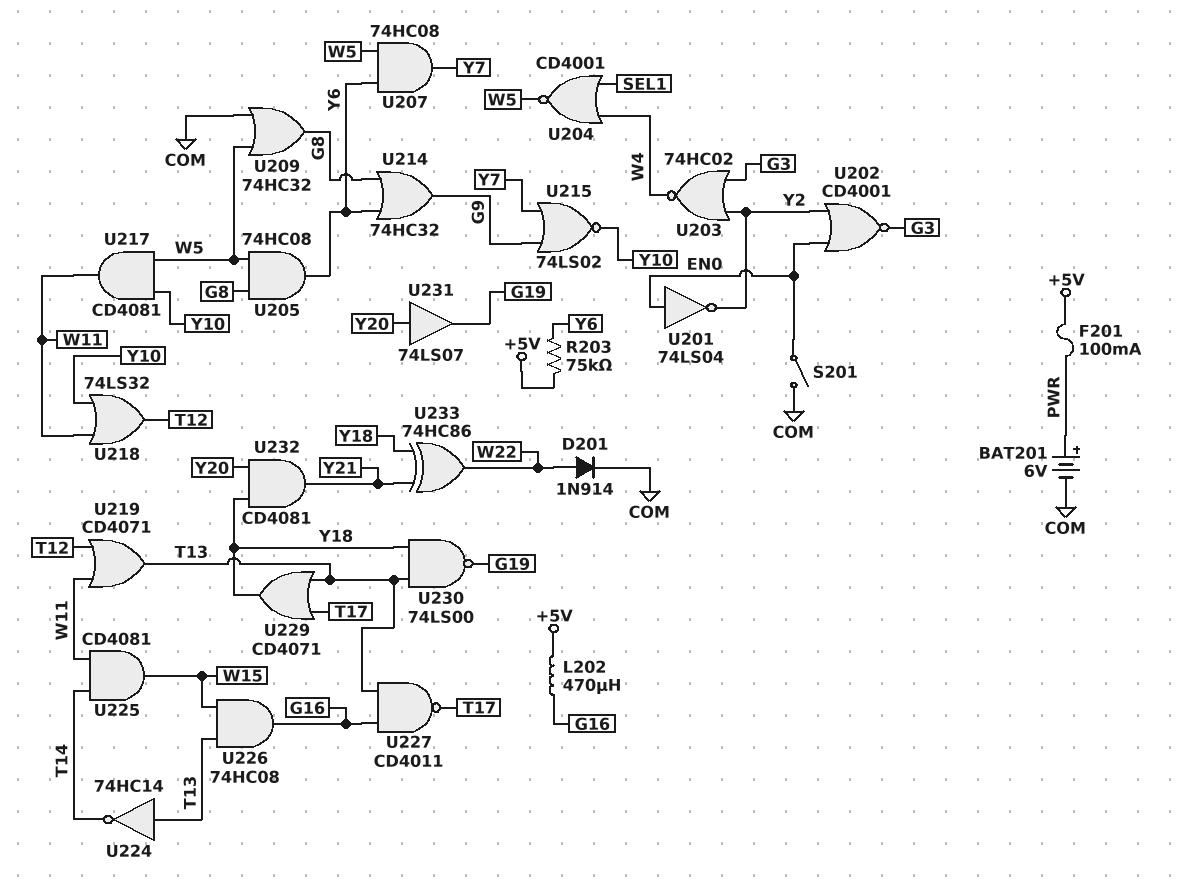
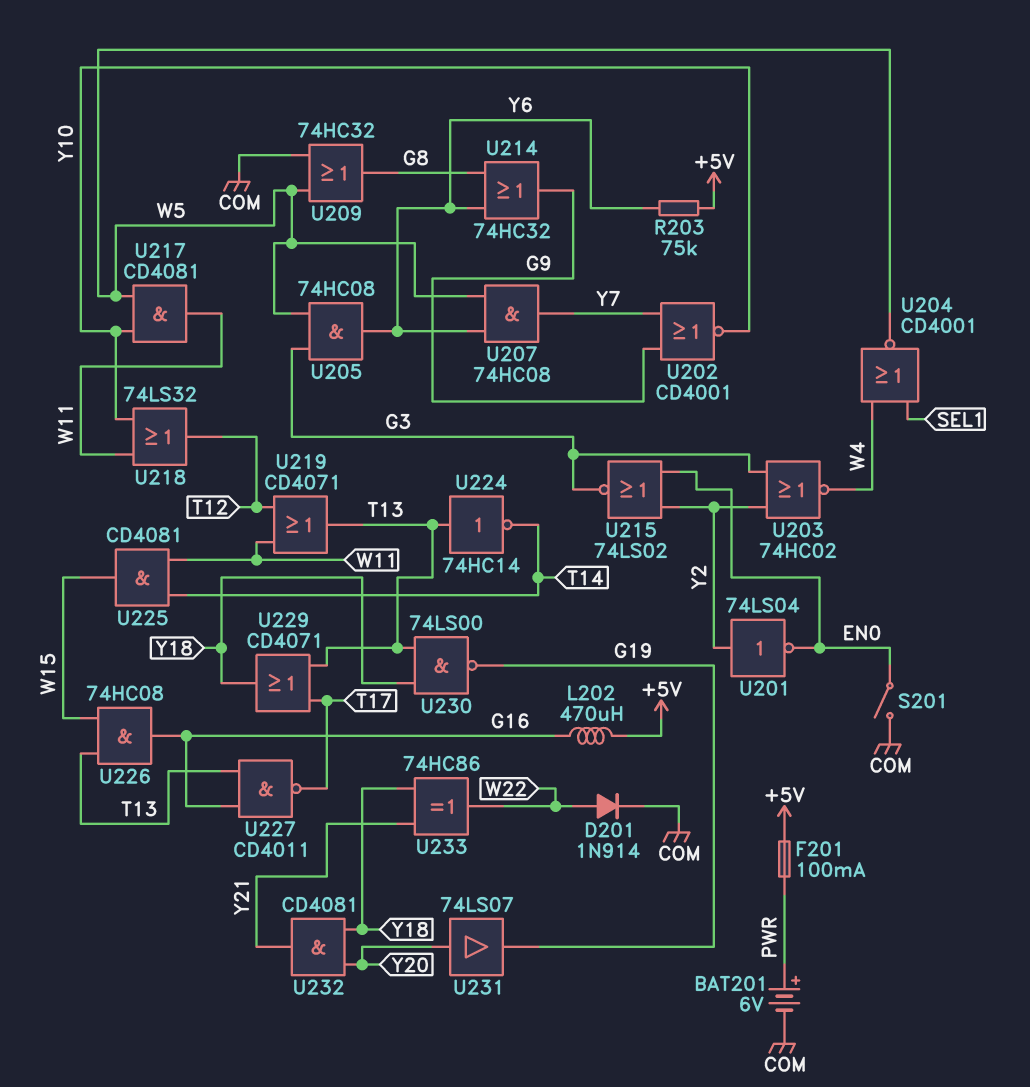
U201: NOT 74LS04 (in EN0, out Y2) -> NOT 74LS04 (in Y2, out EN0)
U202: NOR CD4001 (in EN0, in Y2, out G3) -> NOR CD4001 (in G9, in Y7, out Y10)
U205: AND 74HC08 (in G8, in W5, out Y6) -> AND 74HC08 (in G3, in W5, out Y6)
U215: NOR 74LS02 (in G9, in Y7, out Y10) -> NOR 74LS02 (in EN0, in Y2, out G3)

